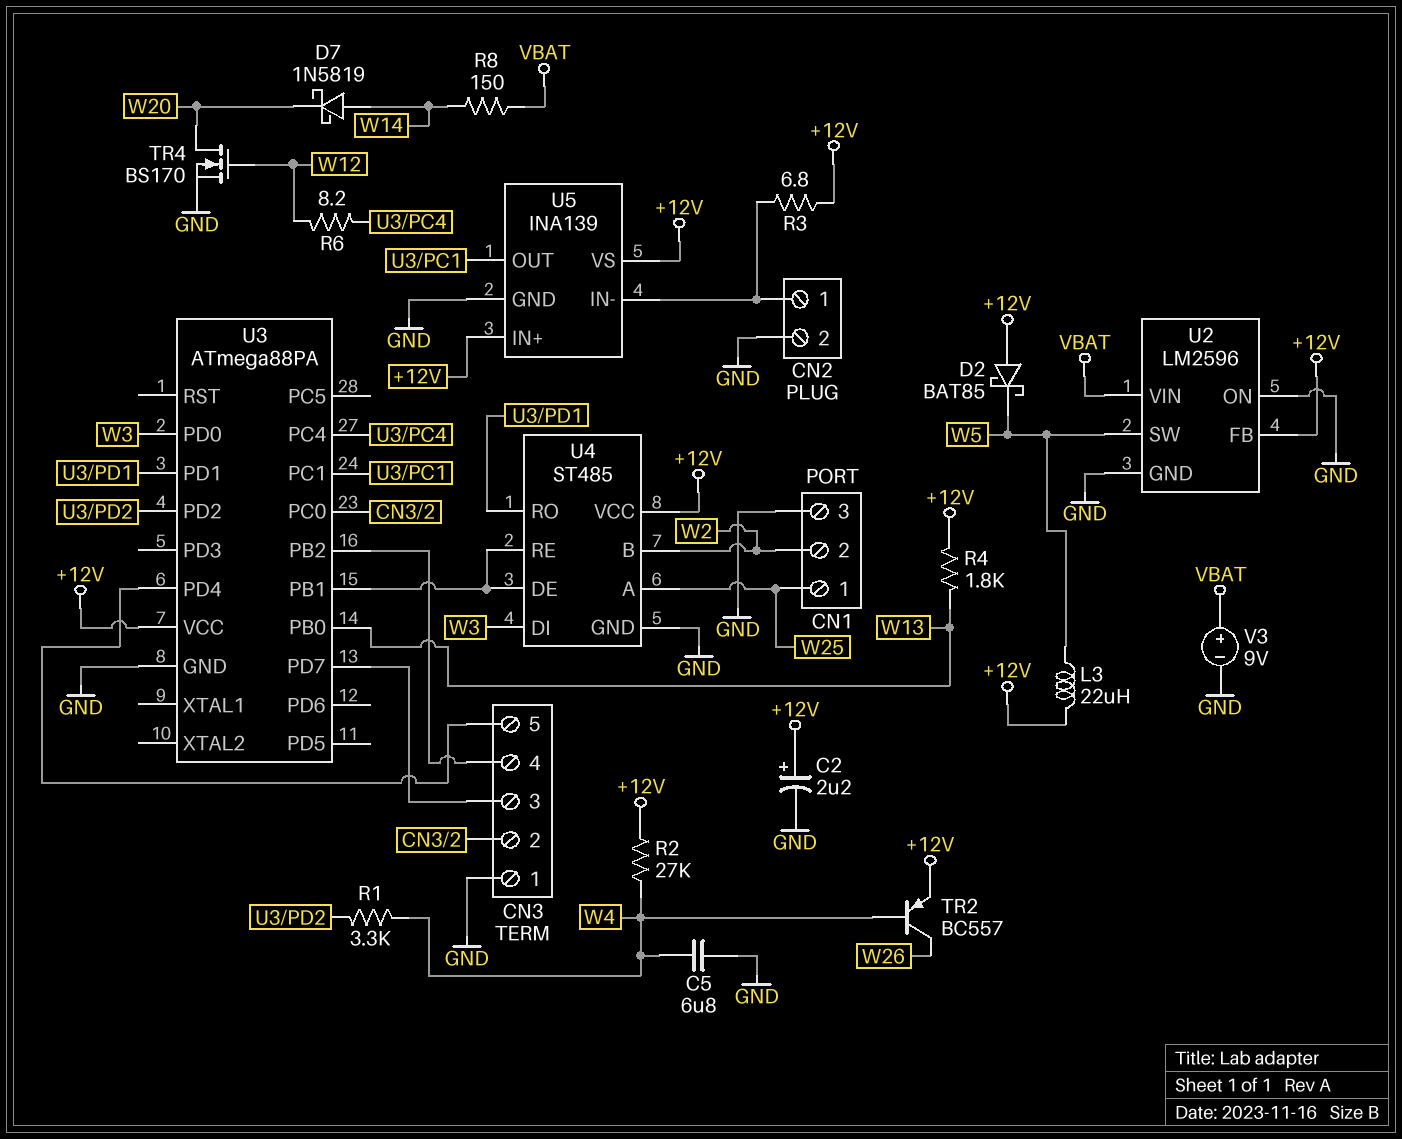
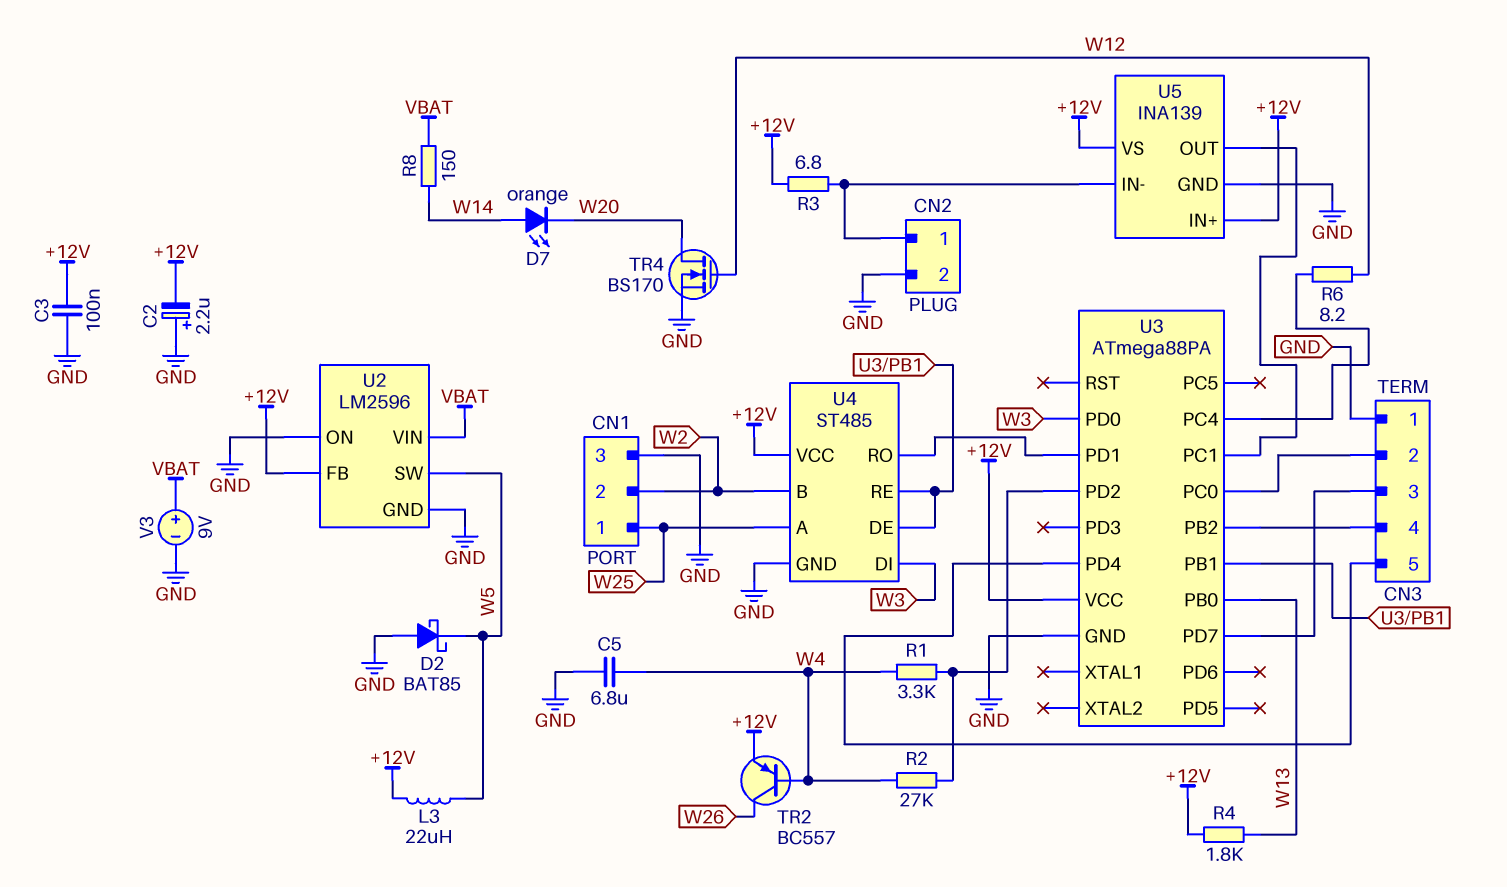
C2: 2.2uF (plus +12V, minus GND) -> 2.2uF (plus GND, minus +12V)
C3: none -> 100nF (+12V, GND)
D2: schottky BAT85 (A +12V, K W5) -> schottky BAT85 (A GND, K W5)
D7: schottky 1N5819 (A W14, K W20) -> LED orange (A W14, K W20)
R2: 27k (+12V, W4) -> 27k (U3/PD2, W4)

